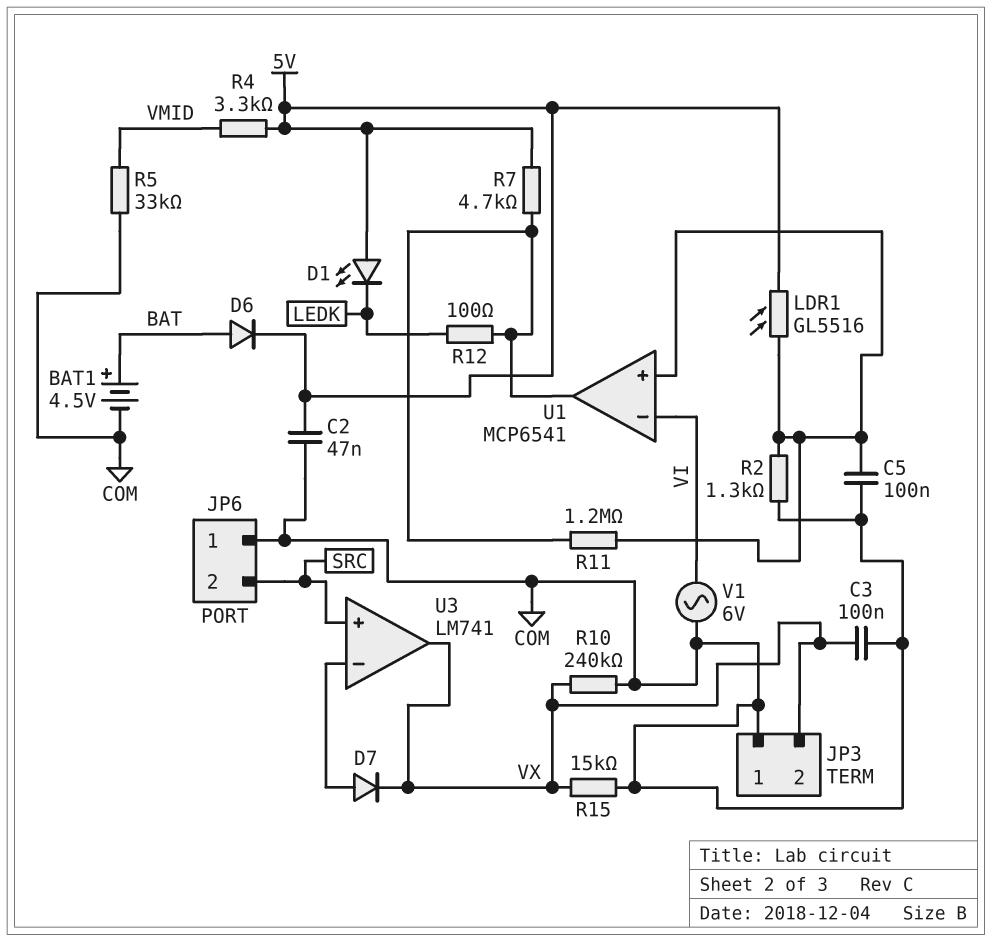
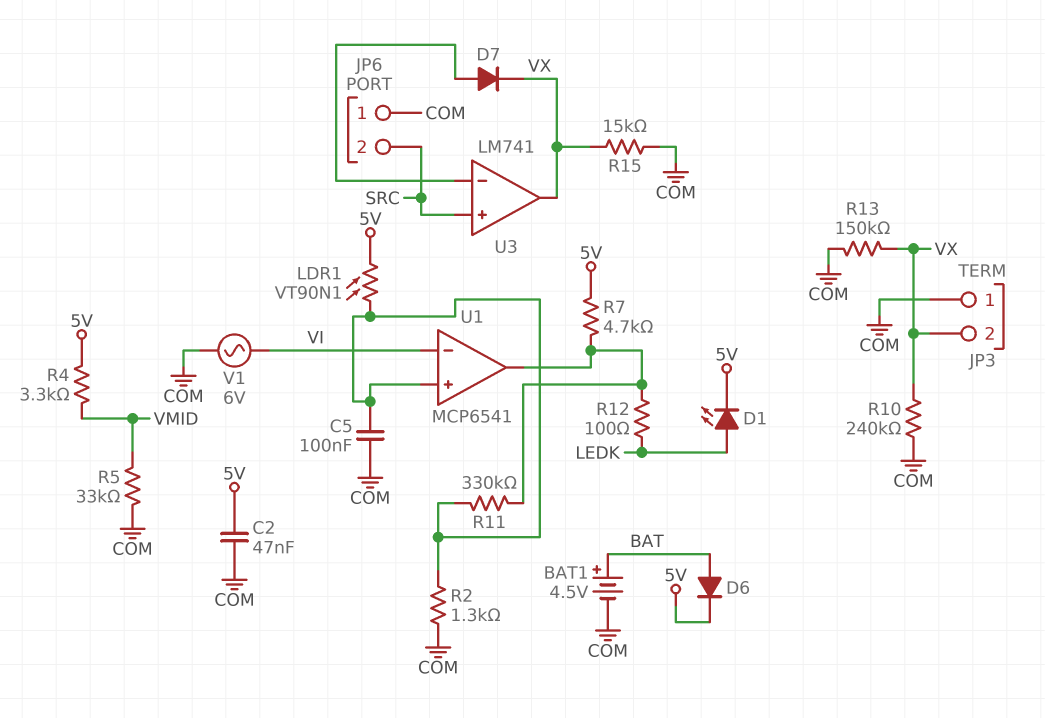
C3: 100nF (COM, VX) -> none
D1: LED (A 5V, K LEDK) -> LED (A LEDK, K 5V)
LDR1: GL5516 (5V, U1/in+) -> VT90N1 (5V, U1/in+)
R11: 1.2M (U1/in+, U1/out) -> 330k (U1/in+, U1/out)
R13: none -> 150k (COM, VX)

